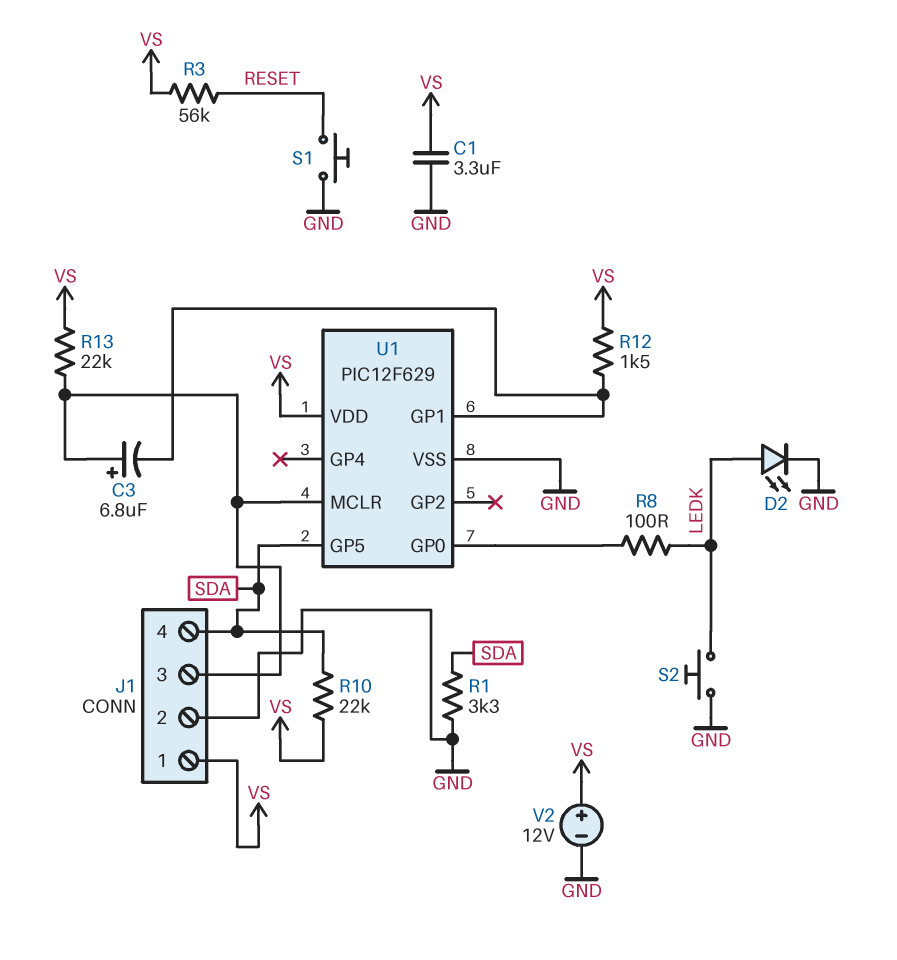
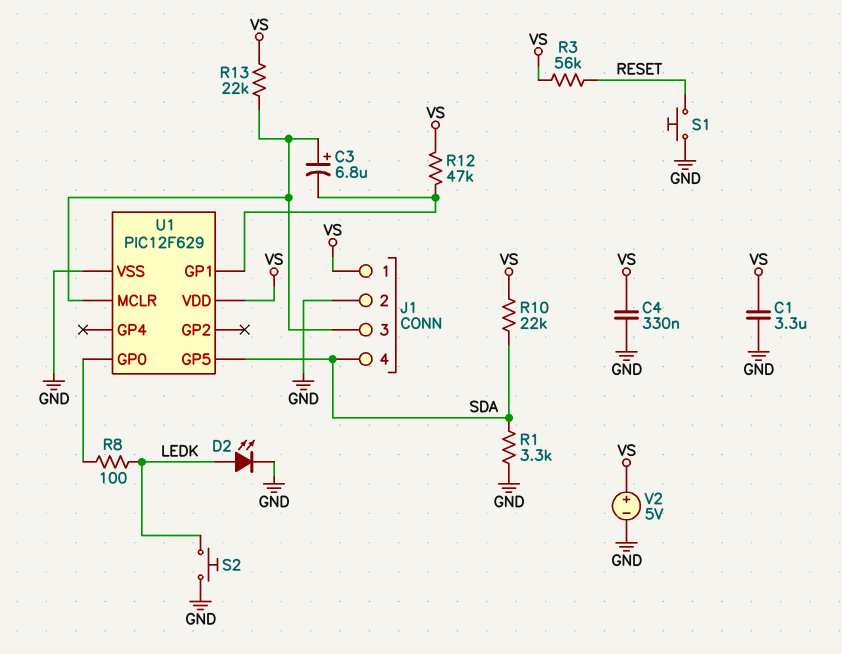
C4: none -> 330nF (GND, VS)
R12: 1.5k (U1/GP1, VS) -> 47k (U1/GP1, VS)
V2: 12V (plus VS, minus GND) -> 5V (plus VS, minus GND)

